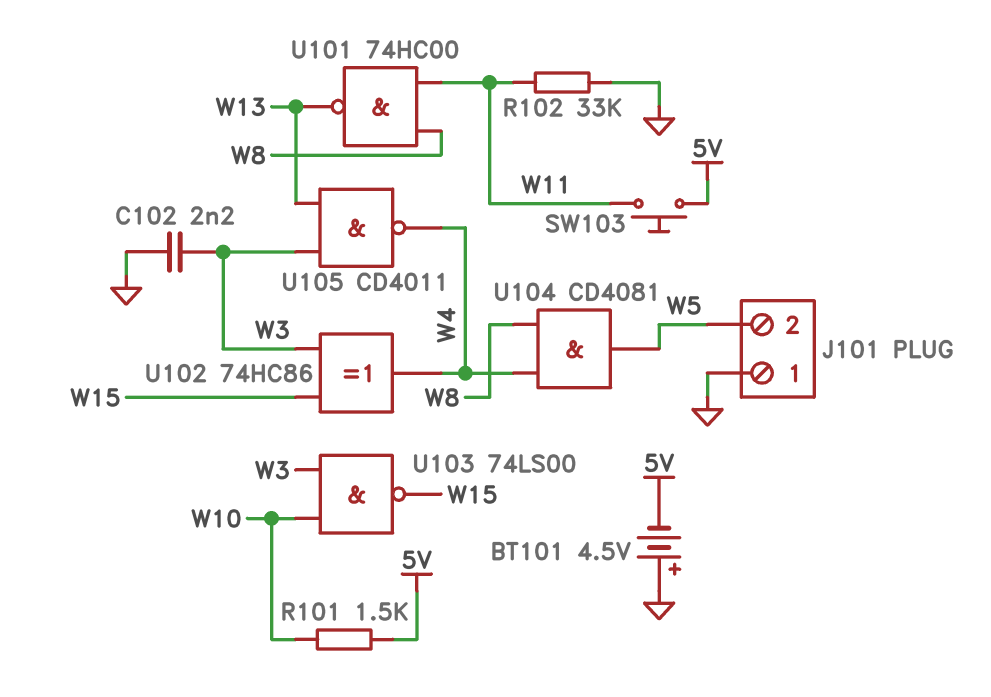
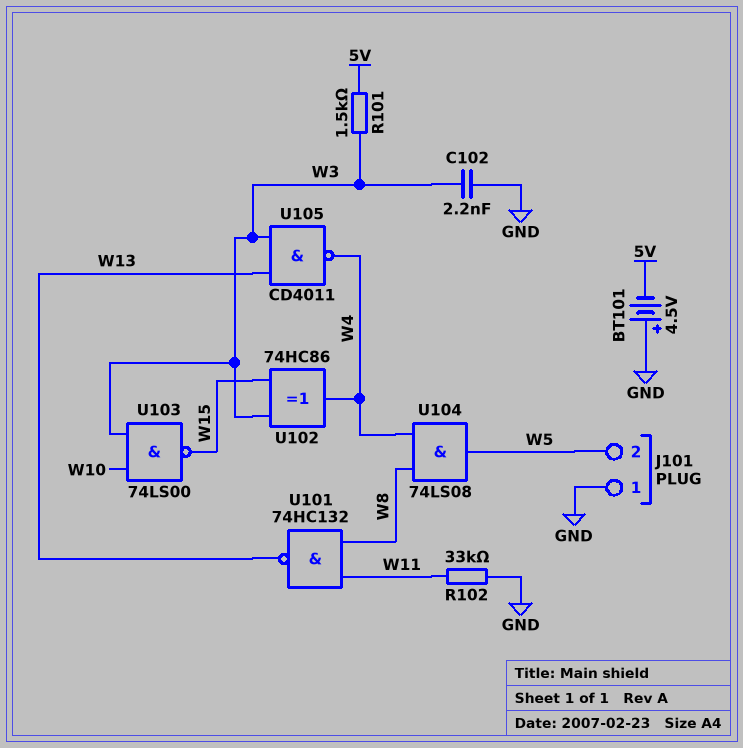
R101: 1.5k (5V, W10) -> 1.5k (5V, W3)
SW103: button (5V, W11) -> none
U101: NAND 74HC00 (in W8, in W11, out W13) -> NAND 74HC132 (in W8, in W11, out W13)
U104: AND CD4081 (in W4, in W8, out W5) -> AND 74LS08 (in W4, in W8, out W5)

